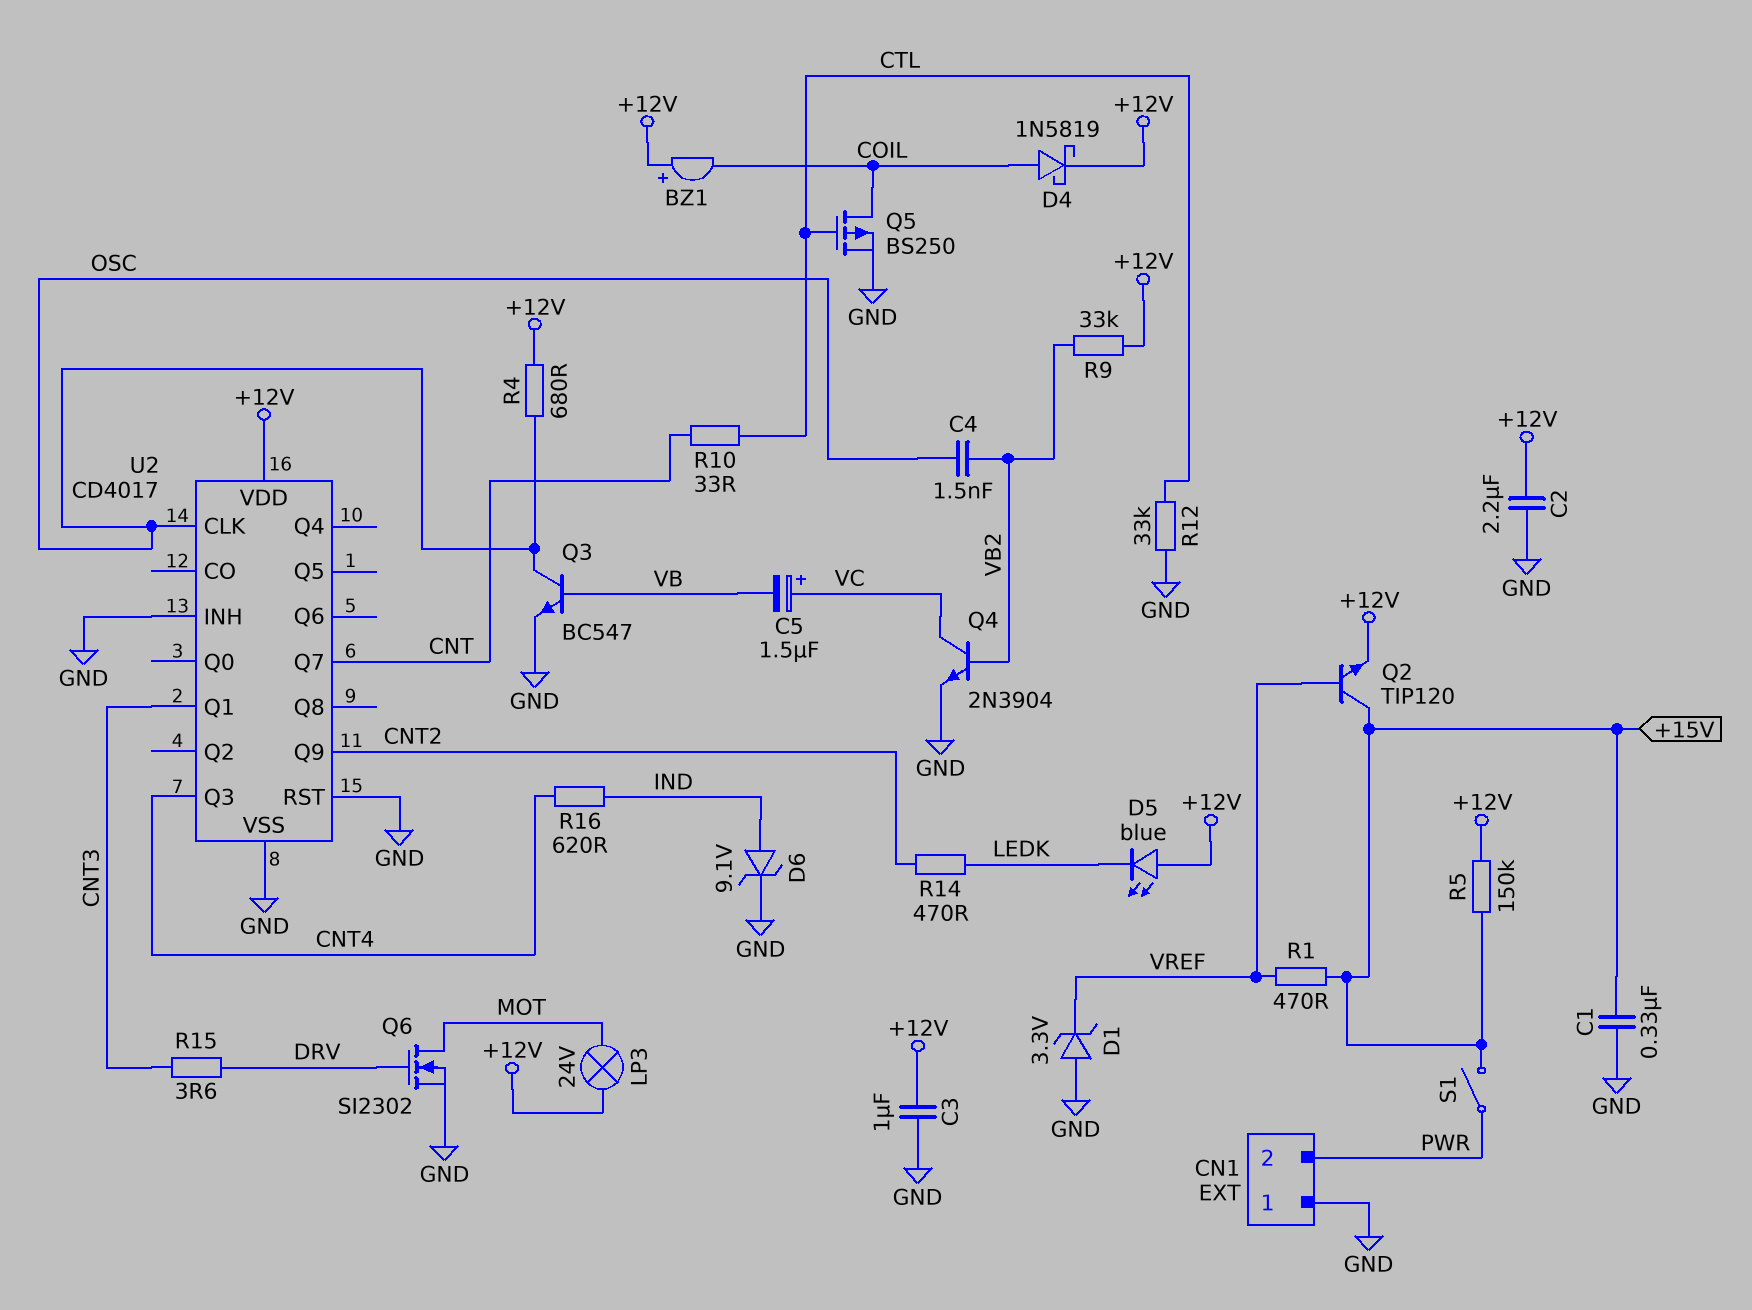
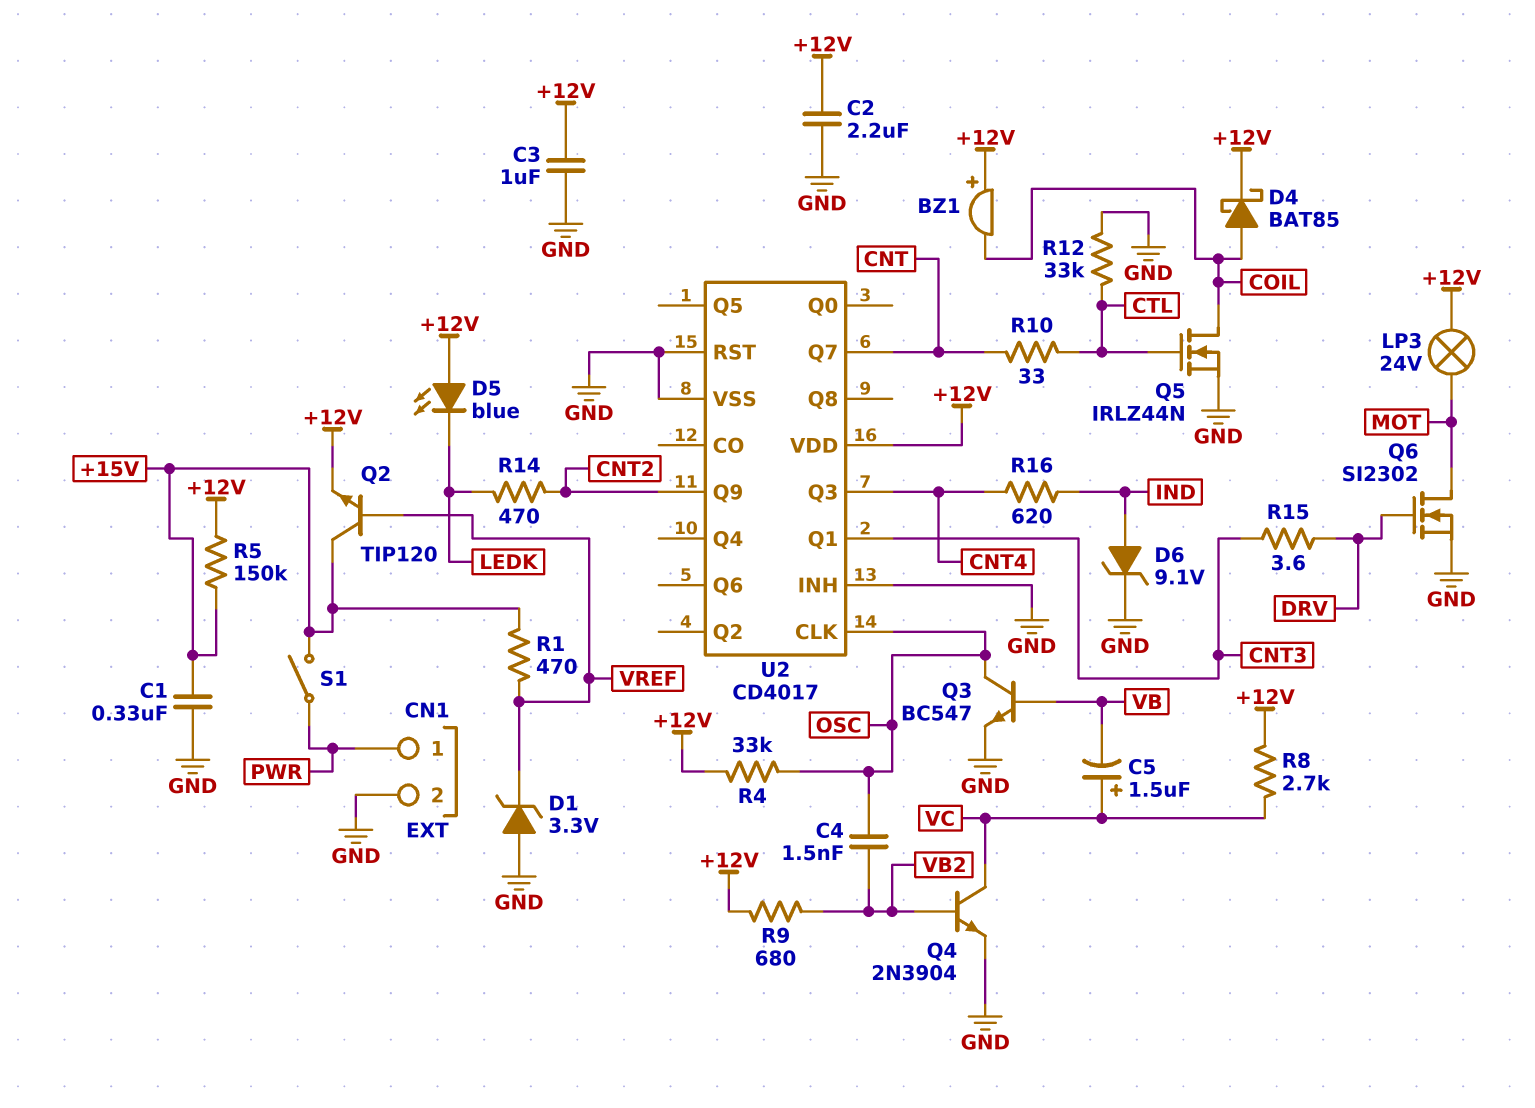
CN1 pin 1: GND -> PWR
CN1 pin 2: PWR -> GND
D4: schottky 1N5819 (A COIL, K +12V) -> schottky BAT85 (A COIL, K +12V)
Q5: PMOS BS250 (G CTL, D COIL, S GND) -> NMOS IRLZ44N (G CTL, D COIL, S GND)
R4: 680 (+12V, OSC) -> 33k (+12V, OSC)
R8: none -> 2.7k (+12V, VC)
R9: 33k (+12V, VB2) -> 680 (+12V, VB2)

